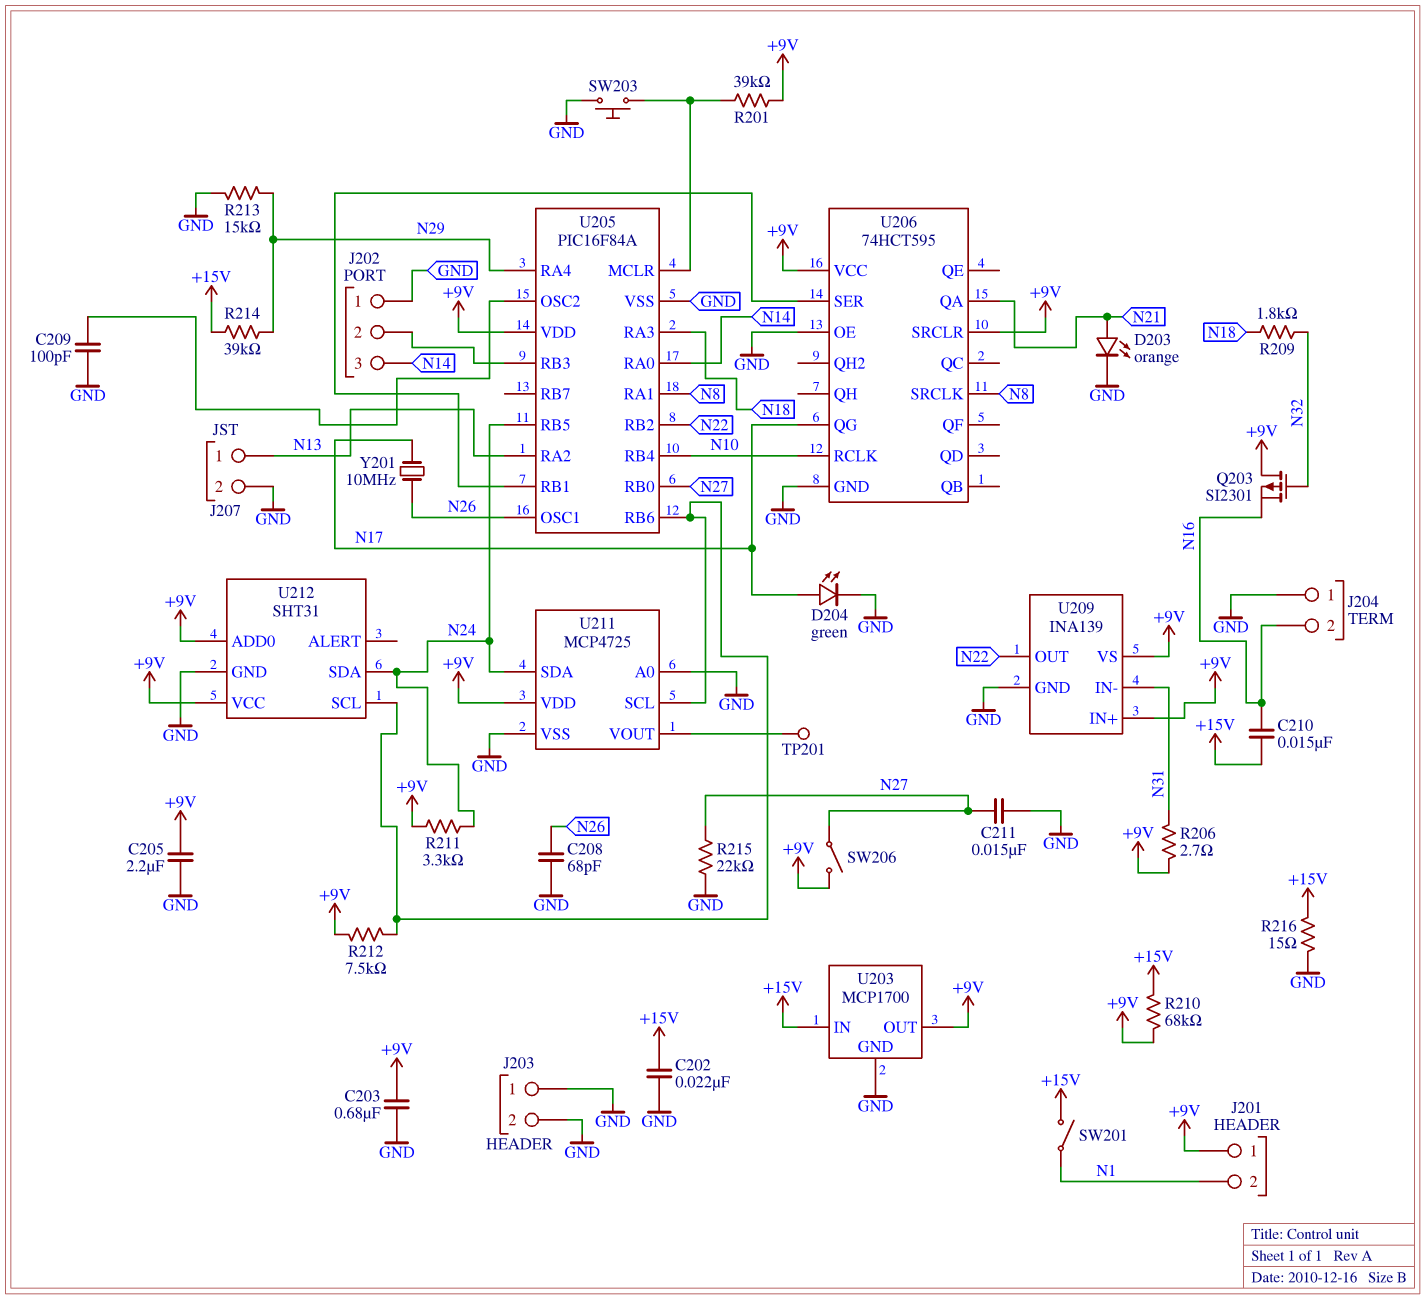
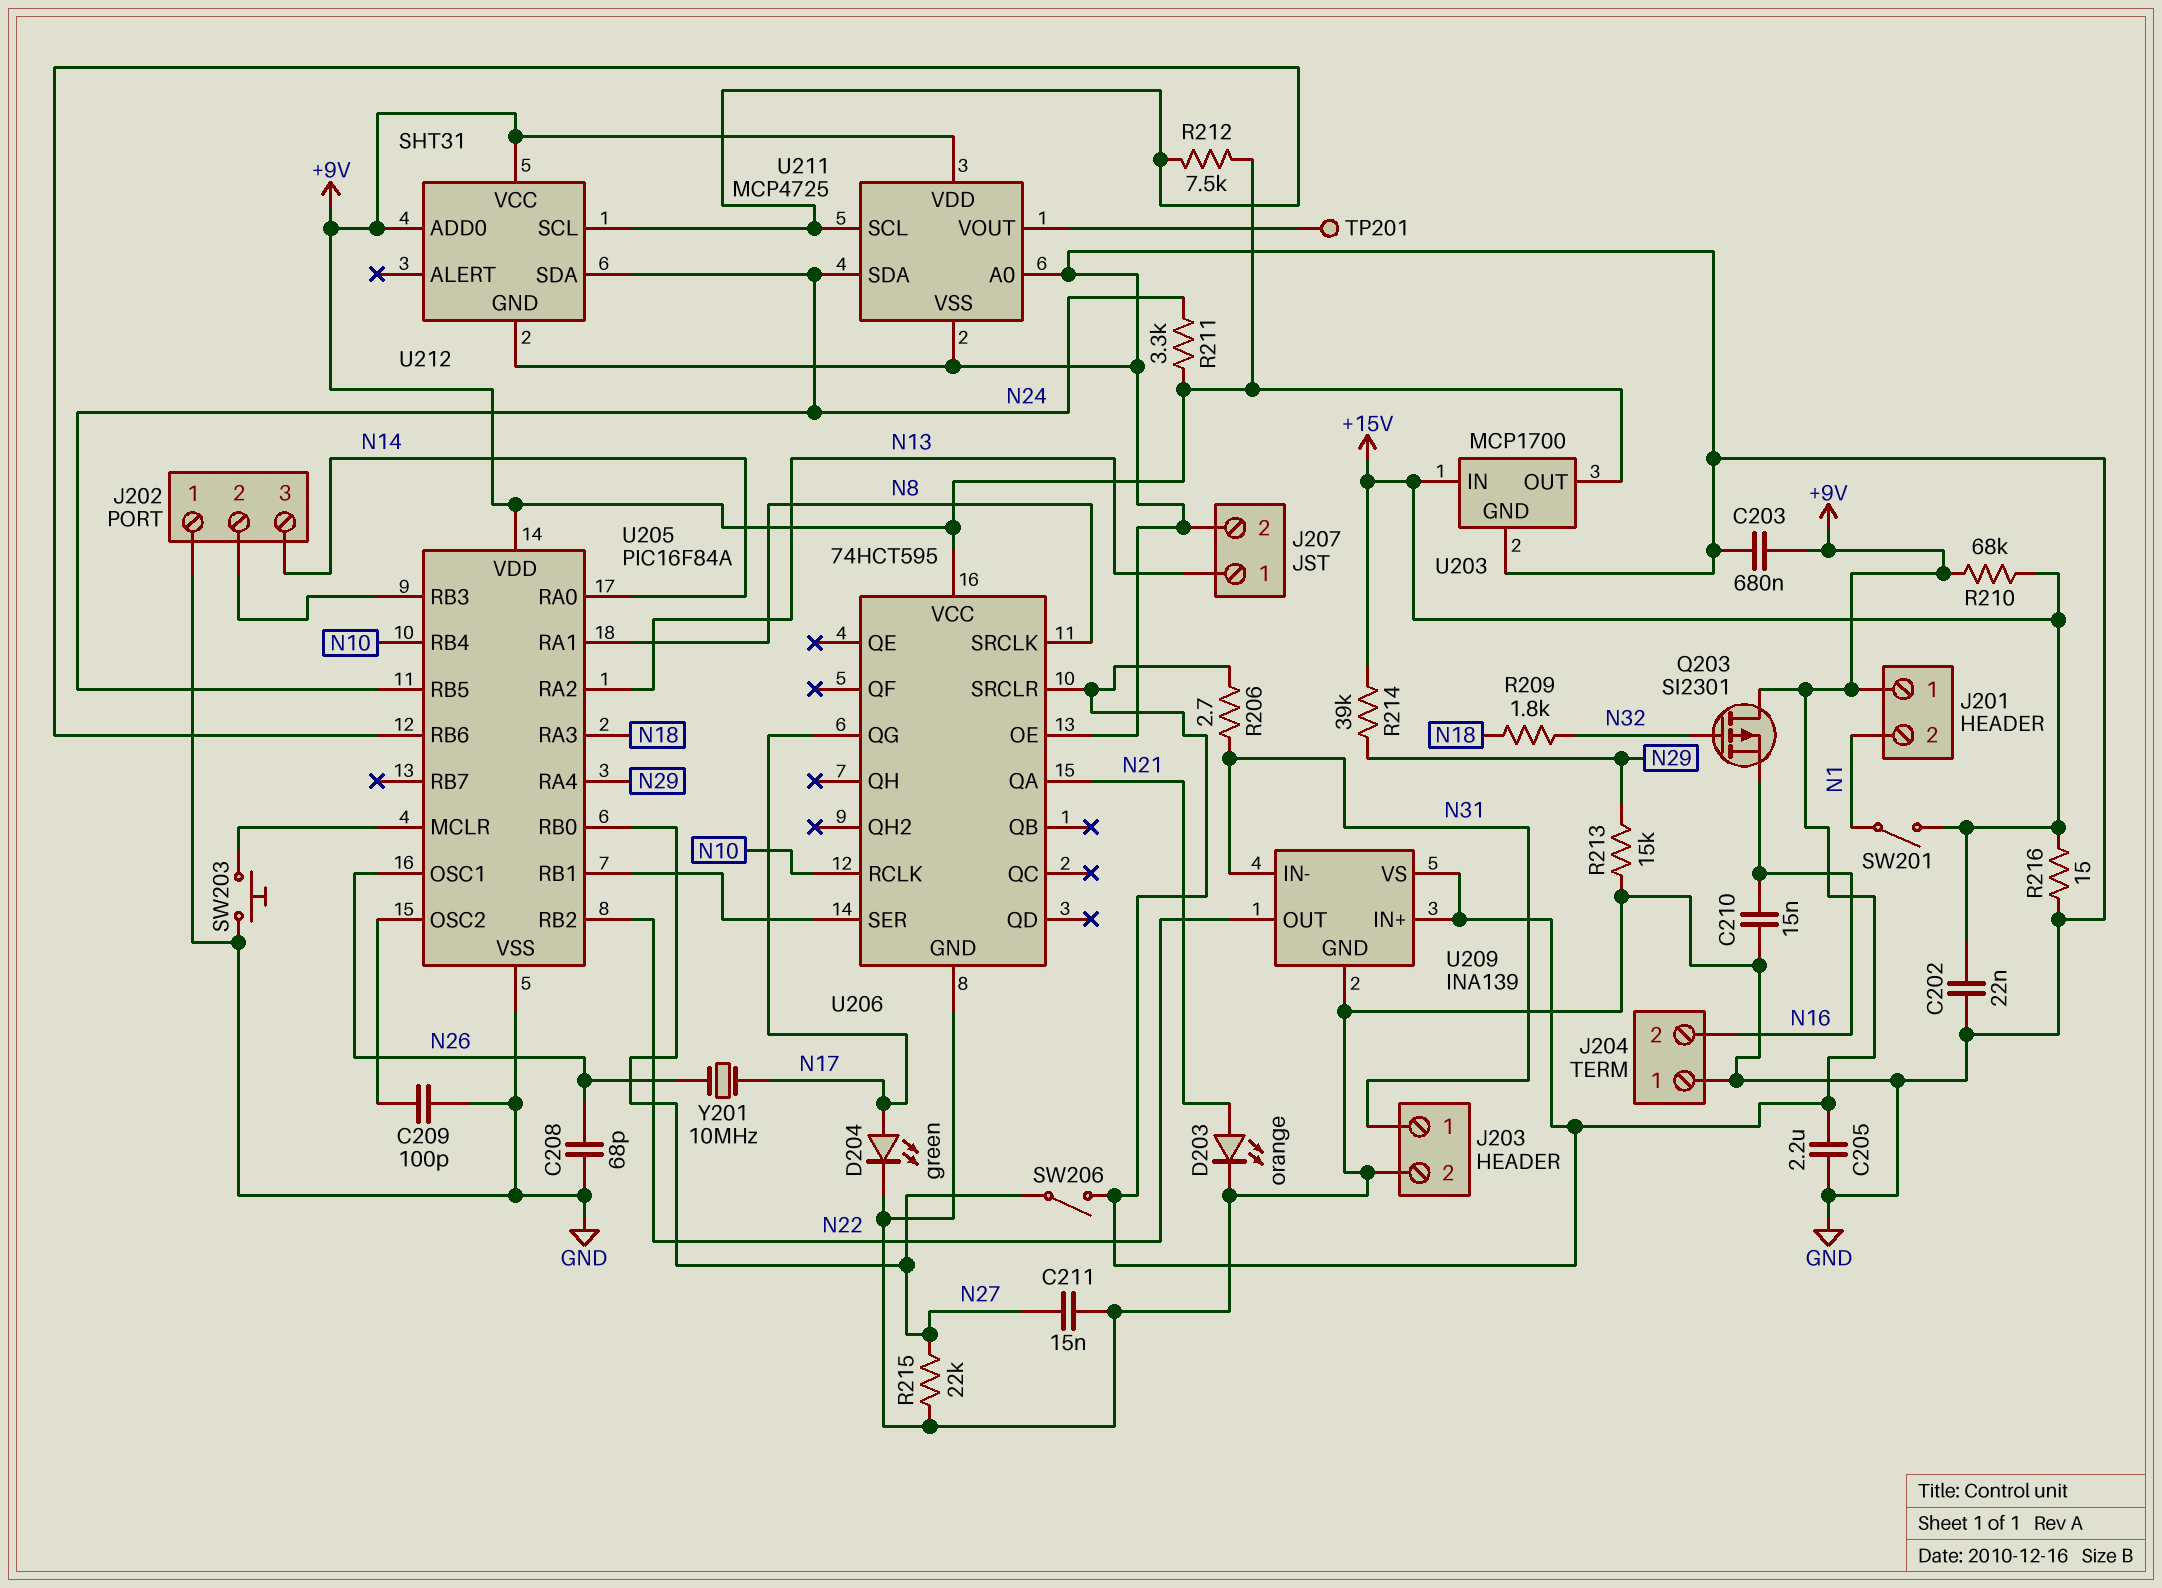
C210: 15nF (+15V, N16) -> 15nF (GND, N16)
J203 pin 1: GND -> N31
R201: 39k (+9V, U205/MCLR) -> none

